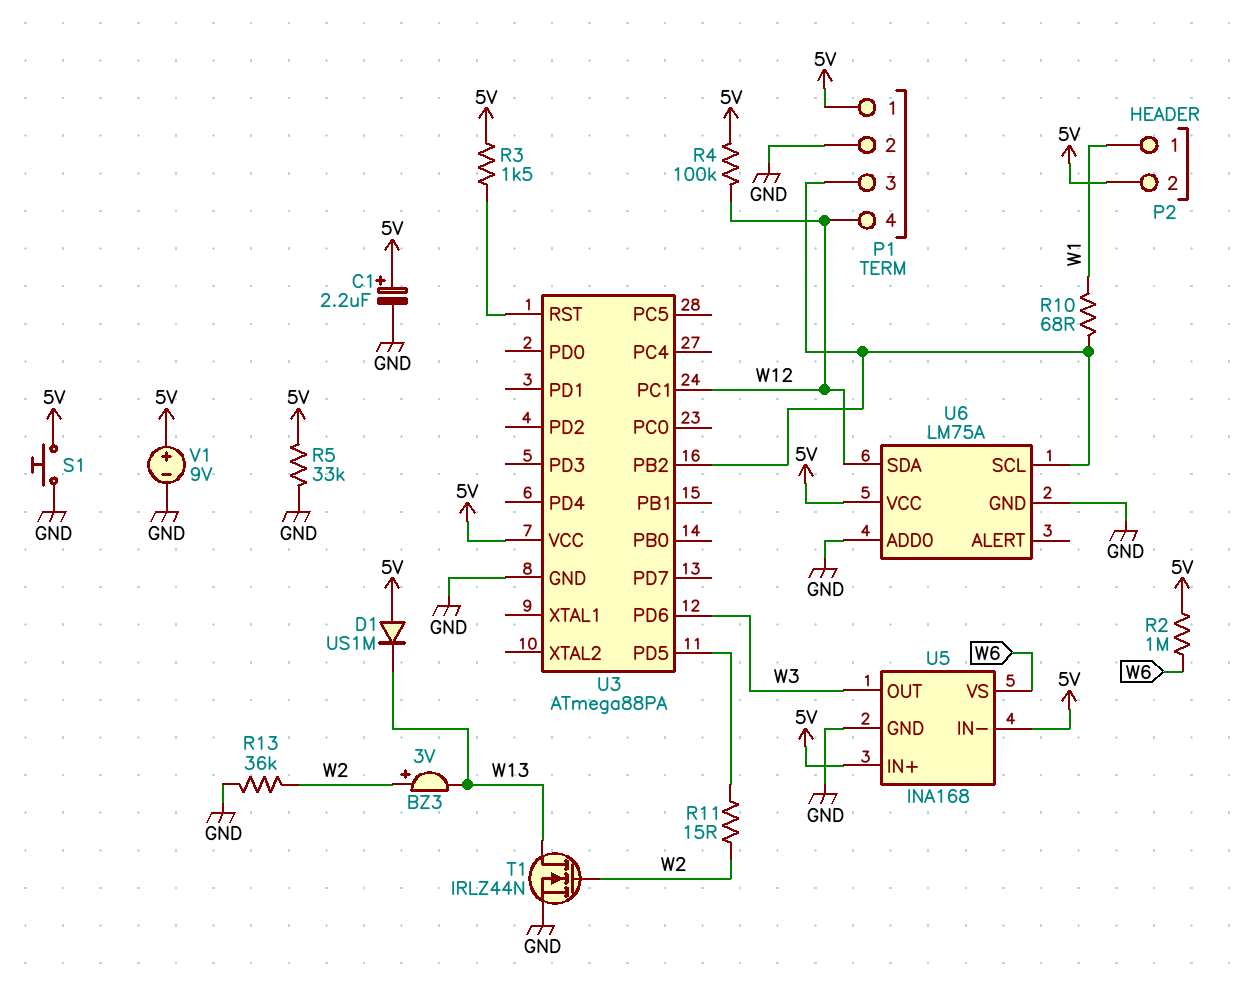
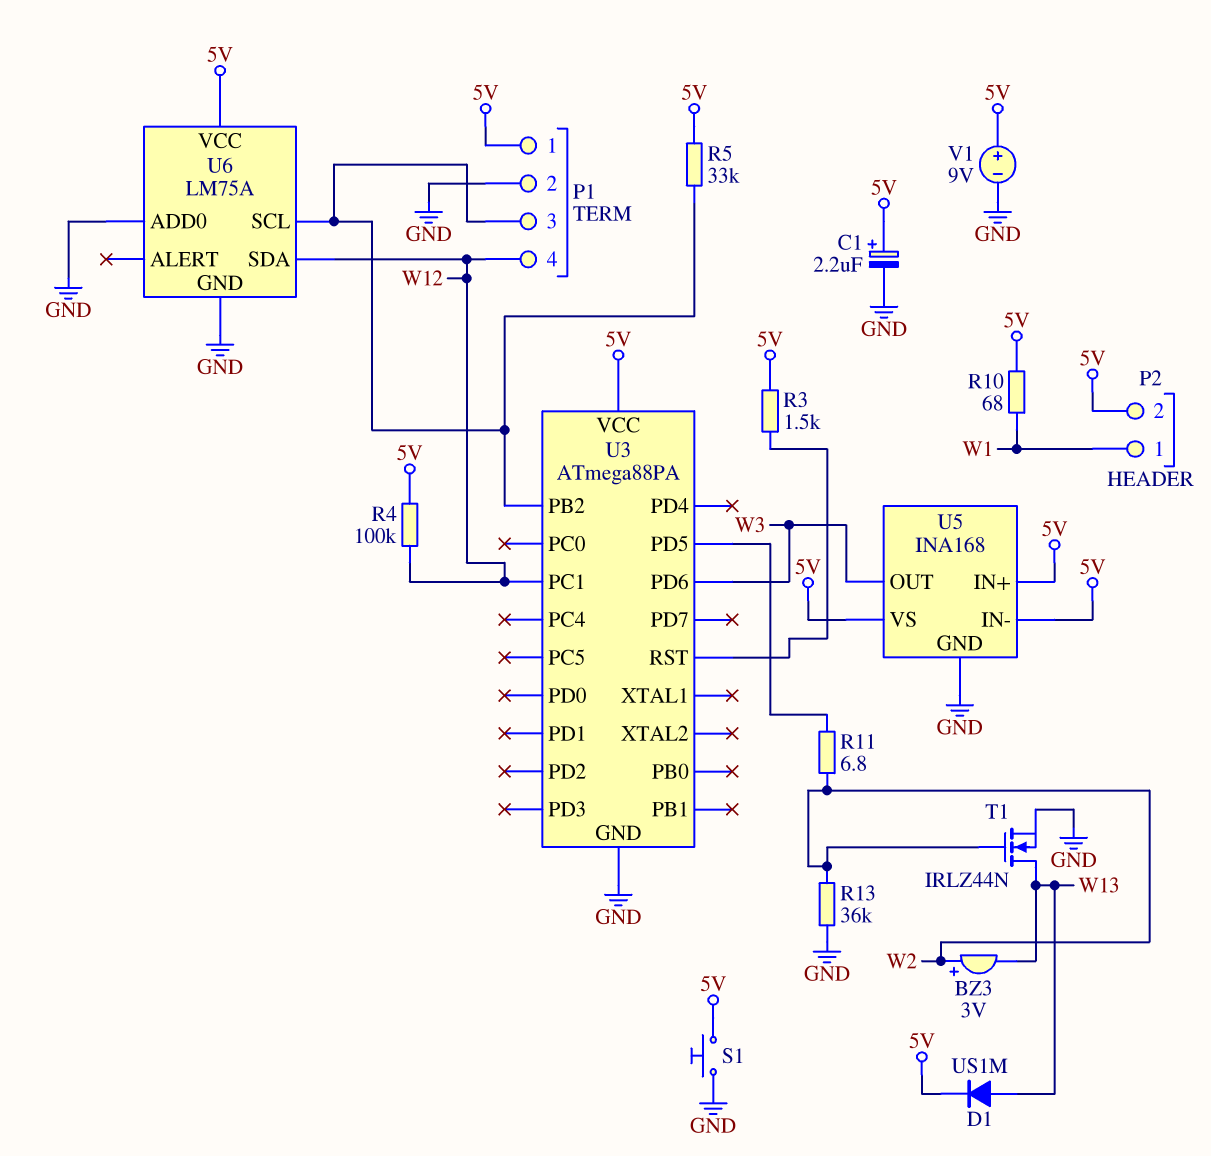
D1: diode US1M (A 5V, K W13) -> diode US1M (A W13, K 5V)
R2: 1M (5V, W6) -> none
R5: 33k (5V, GND) -> 33k (5V, P1/3)
R10: 68 (P1/3, W1) -> 68 (5V, W1)
R11: 15 (U3/PD5, W2) -> 6.8 (U3/PD5, W2)
U5 pin VS: W6 -> 5V

